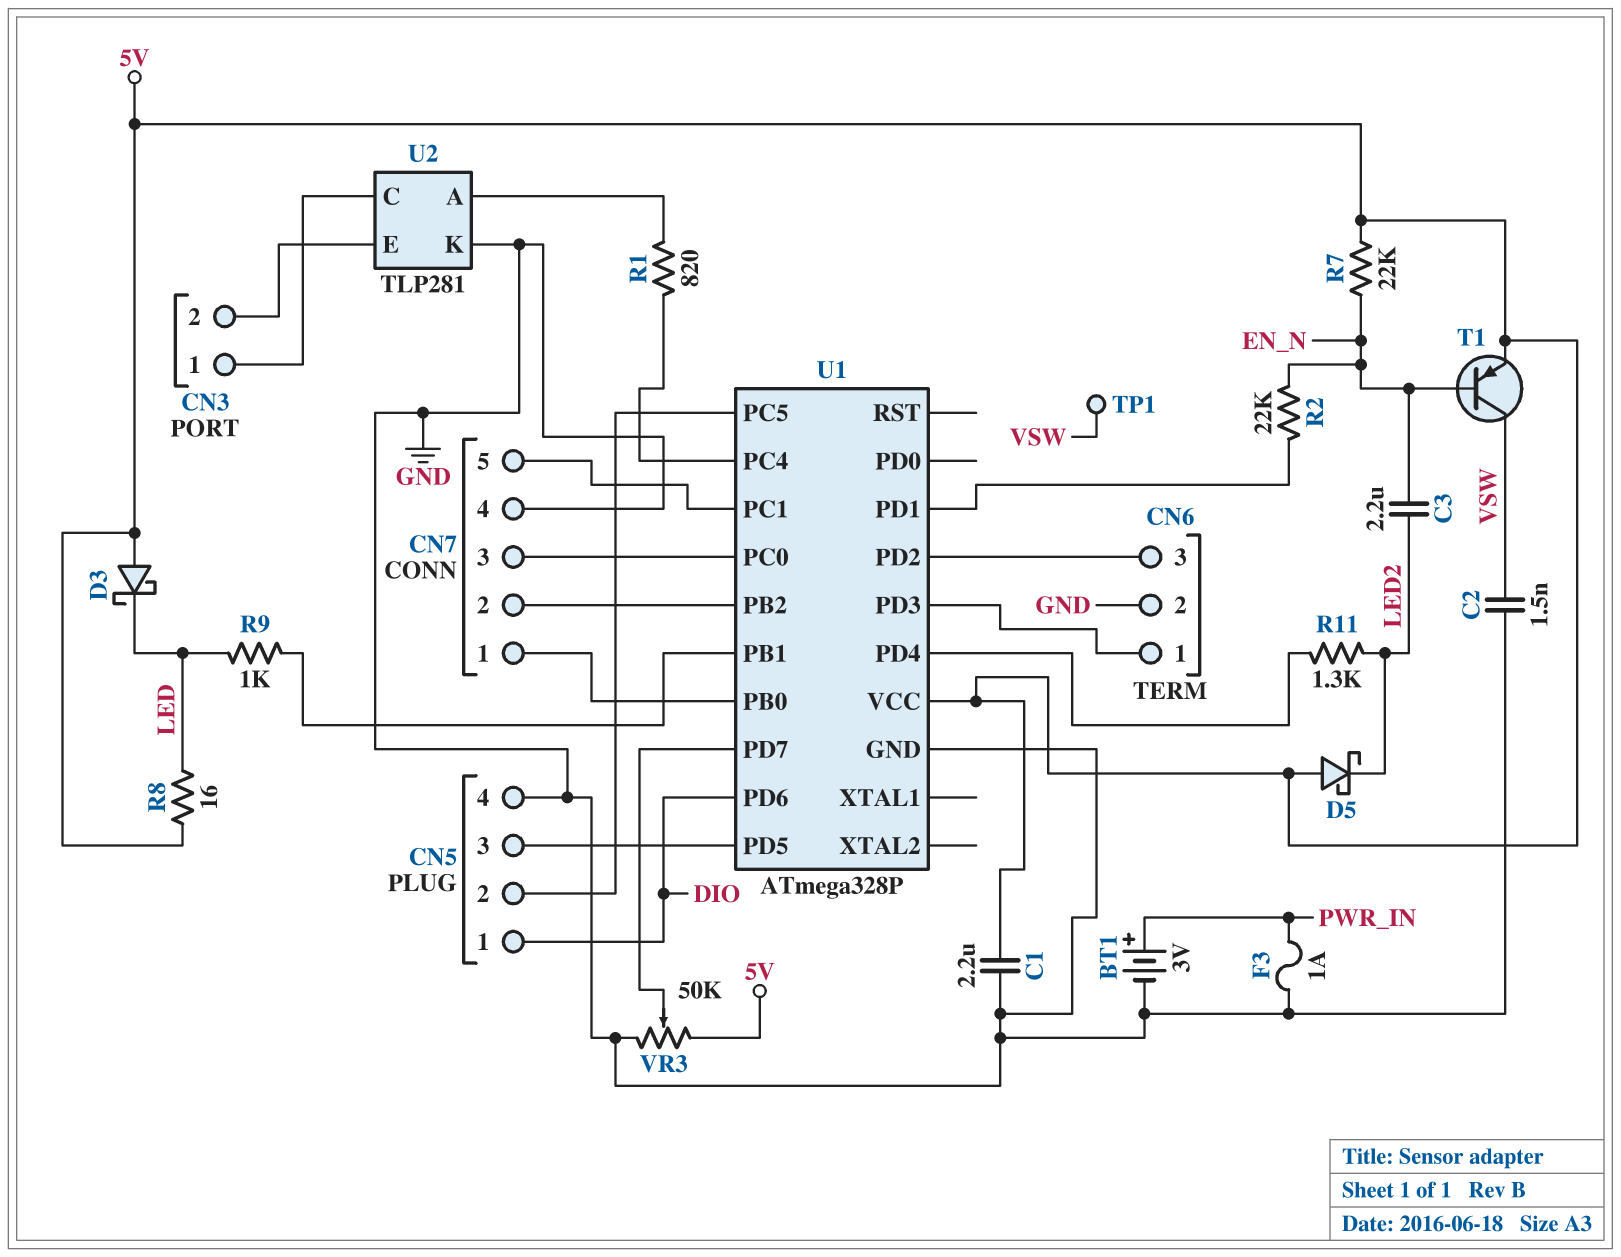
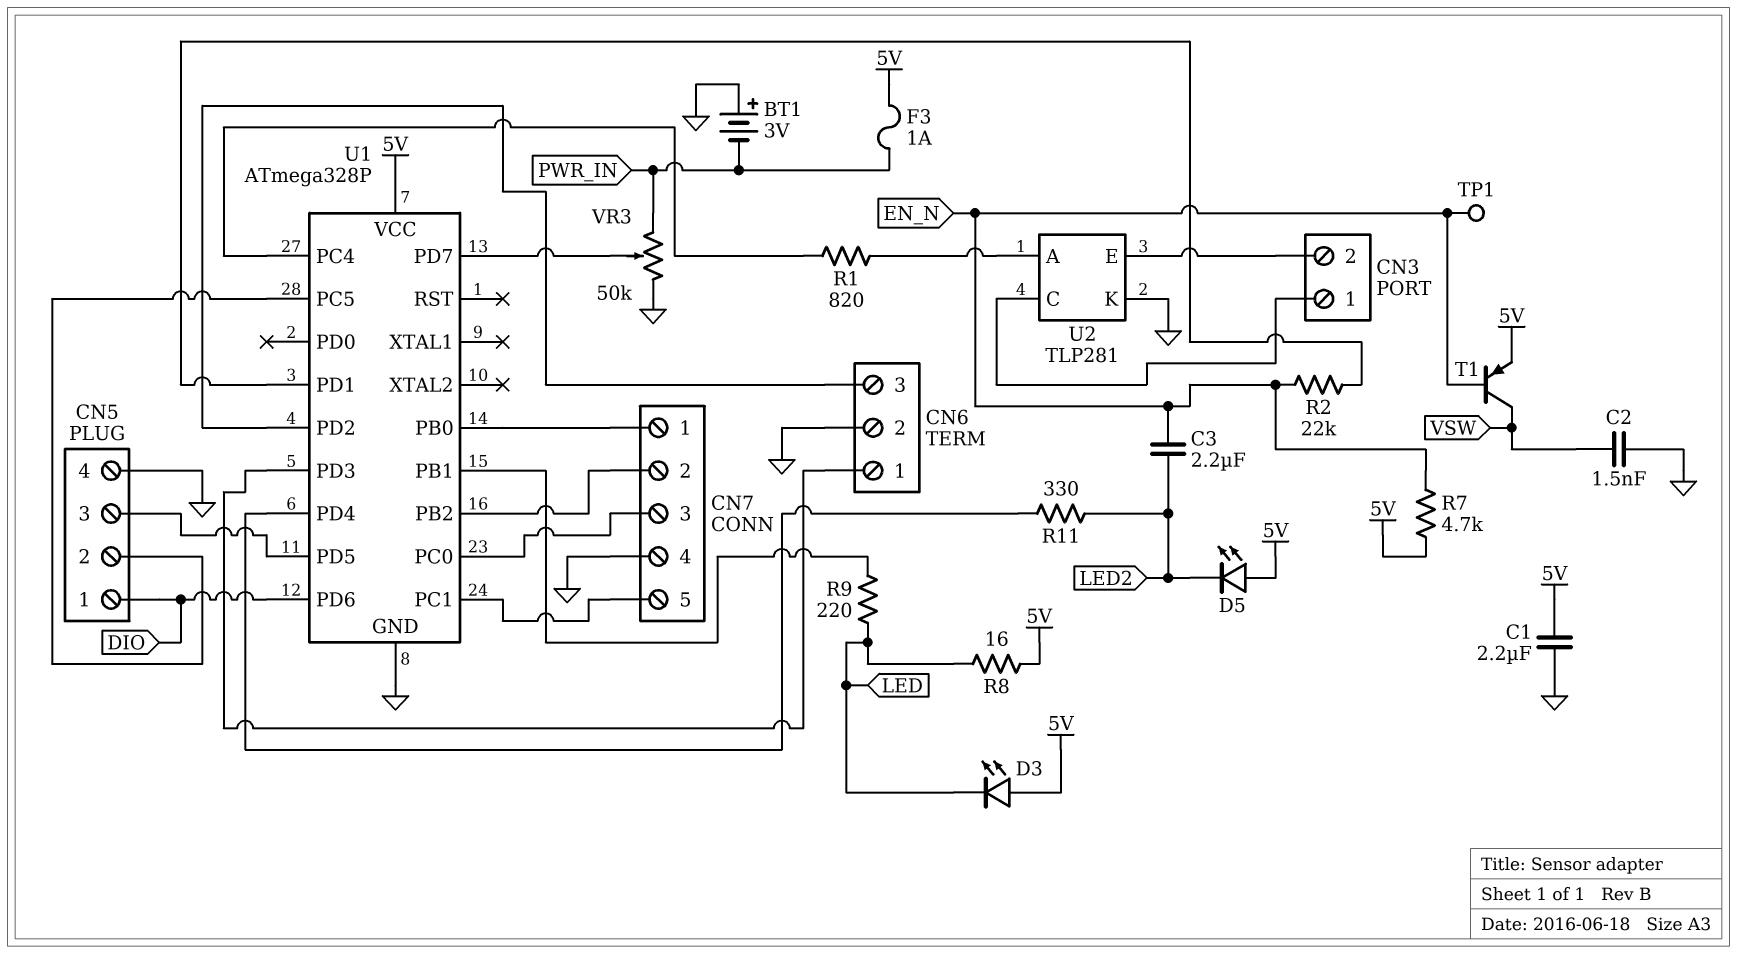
BT1: 3V (plus PWR_IN, minus GND) -> 3V (plus GND, minus PWR_IN)
D3: schottky (A 5V, K LED) -> LED (A 5V, K LED)
D5: schottky (A 5V, K LED2) -> LED (A 5V, K LED2)
F3: 1A (GND, PWR_IN) -> 1A (5V, PWR_IN)
R7: 22k (5V, EN_N) -> 4.7k (5V, EN_N)
R9: 1k (LED, U1/PB1) -> 220 (LED, U1/PB1)
R11: 1.3k (LED2, U1/PD4) -> 330 (LED2, U1/PD4)
TP1: test point (VSW) -> test point (EN_N)
VR3: 50k (5V, GND, wiper U1/PD7) -> 50k (GND, PWR_IN, wiper U1/PD7)

